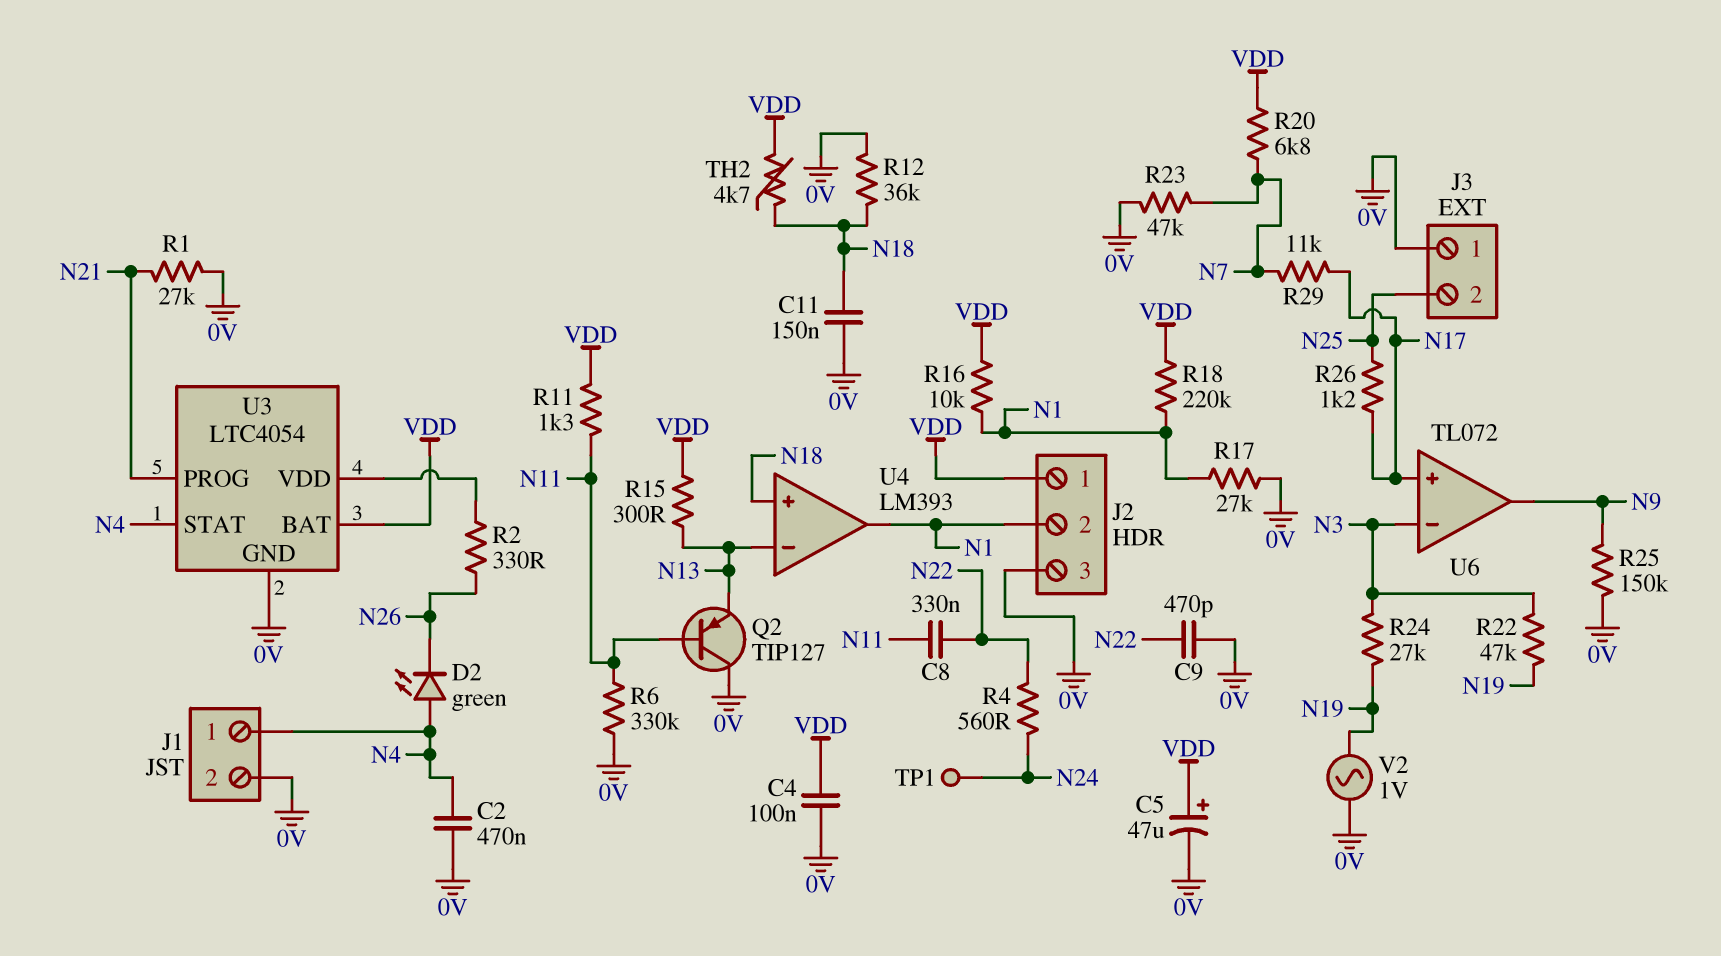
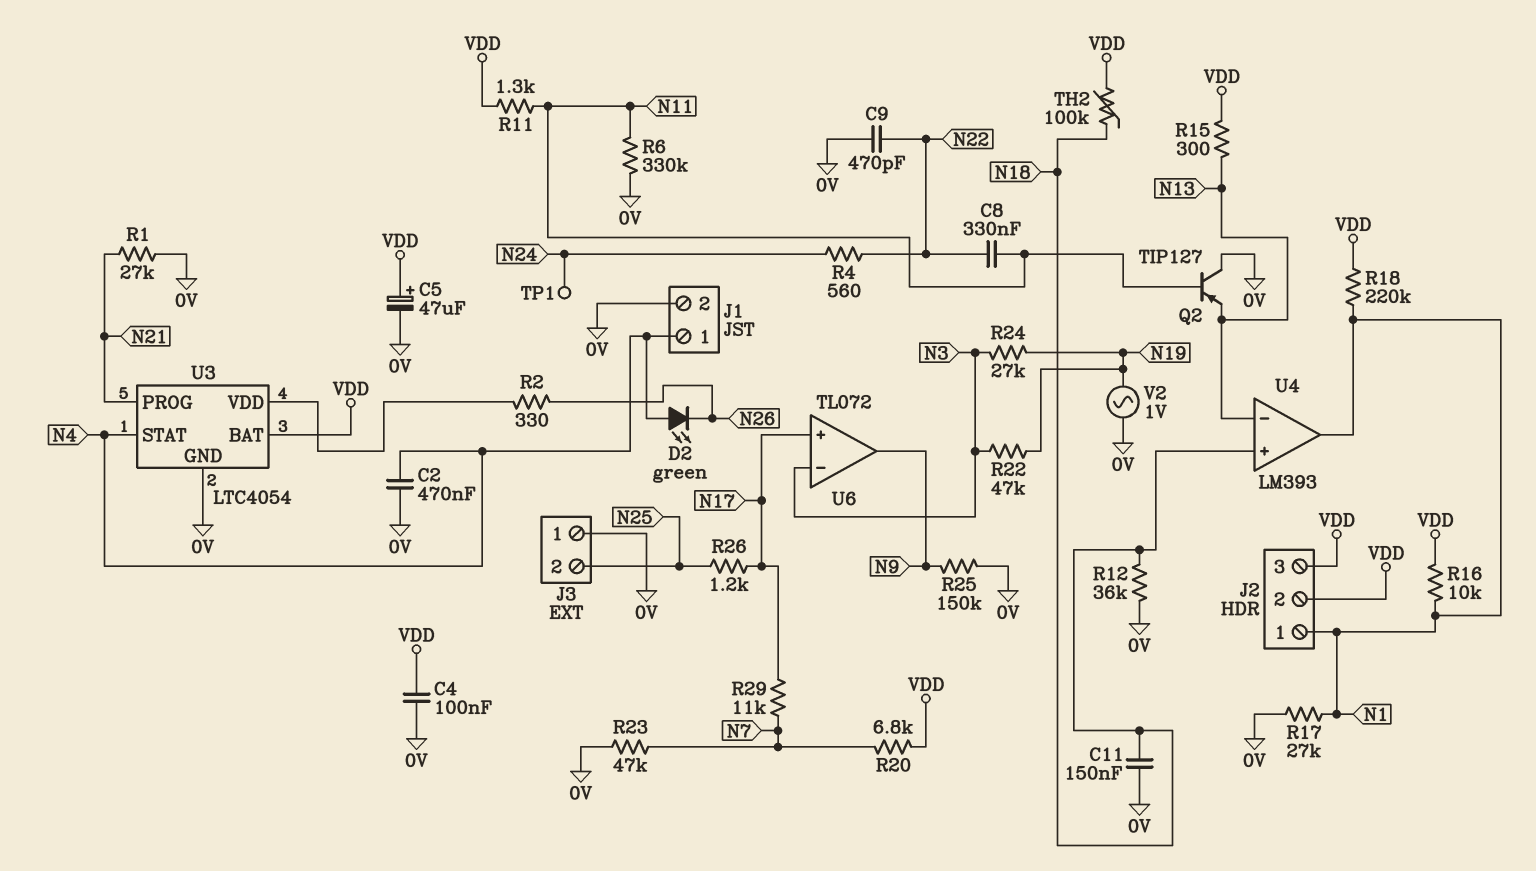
J2 pin 1: VDD -> N1
J2 pin 2: N1 -> VDD
J2 pin 3: 0V -> VDD
TH2: 4.7k (N18, VDD) -> 100k (N18, VDD)

